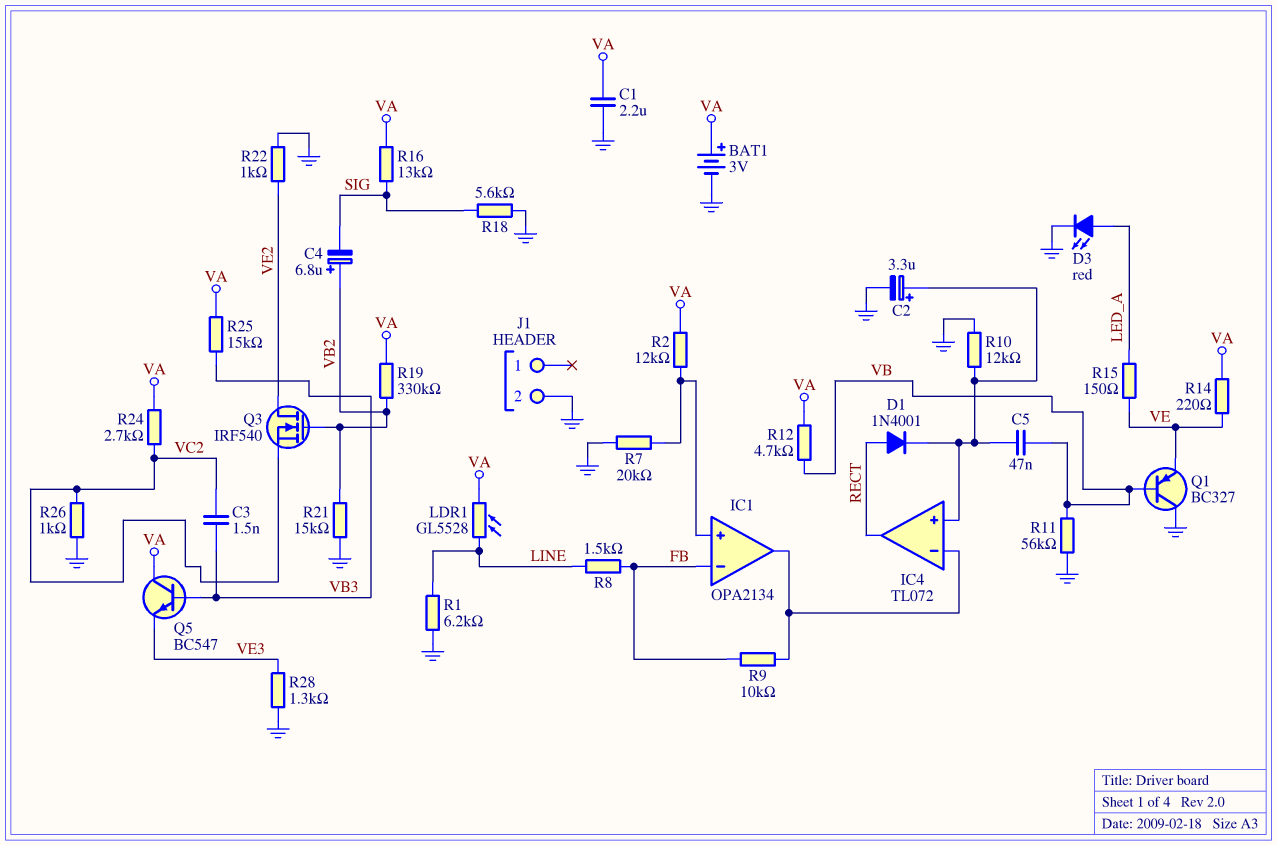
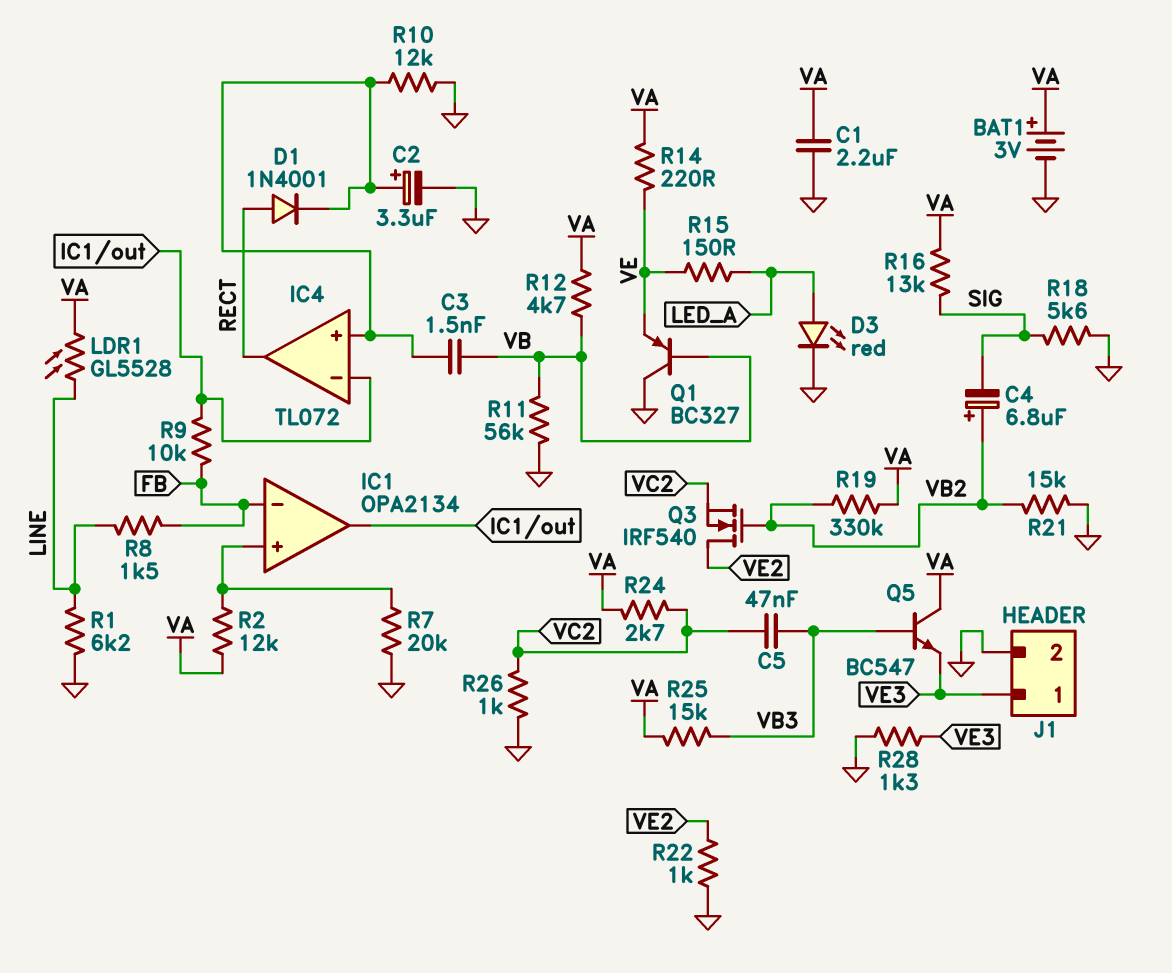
C3: 1.5nF (VB3, VC2) -> 1.5nF (IC4/in+, VB)
C5: 47nF (IC4/in+, VB) -> 47nF (VB3, VC2)
J1 pin 1: none -> VE3

